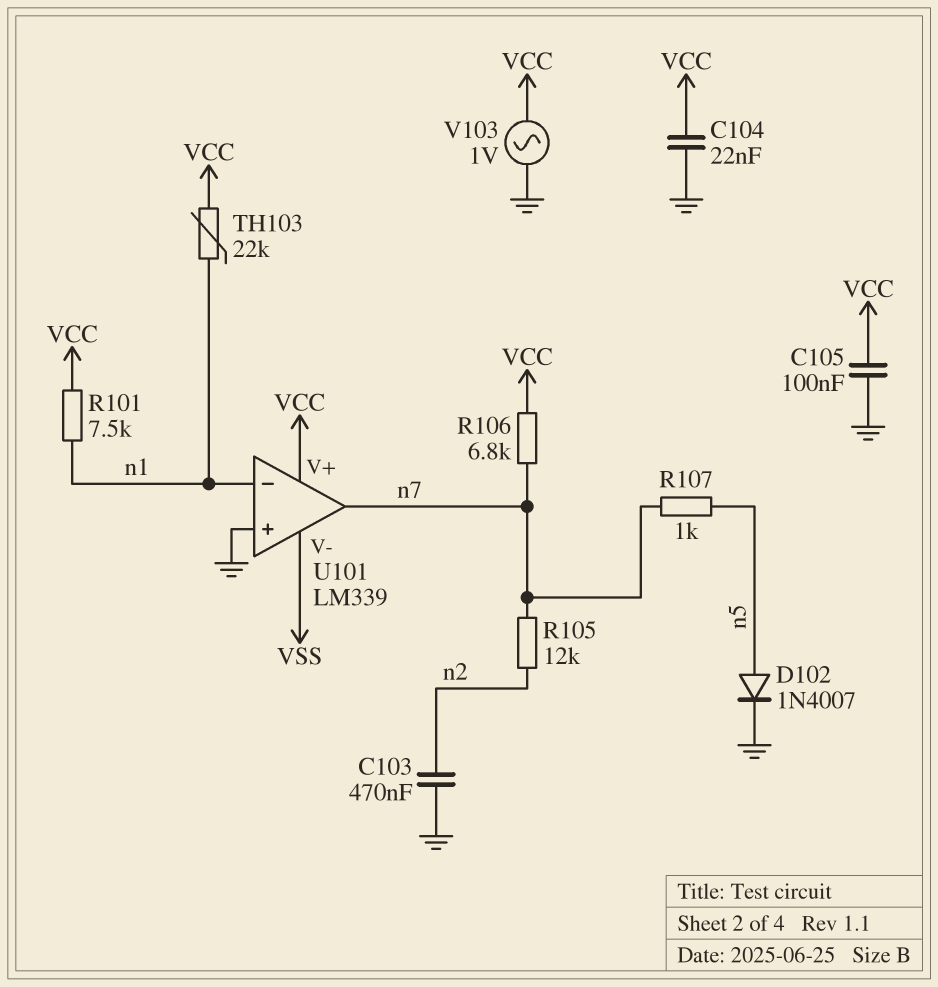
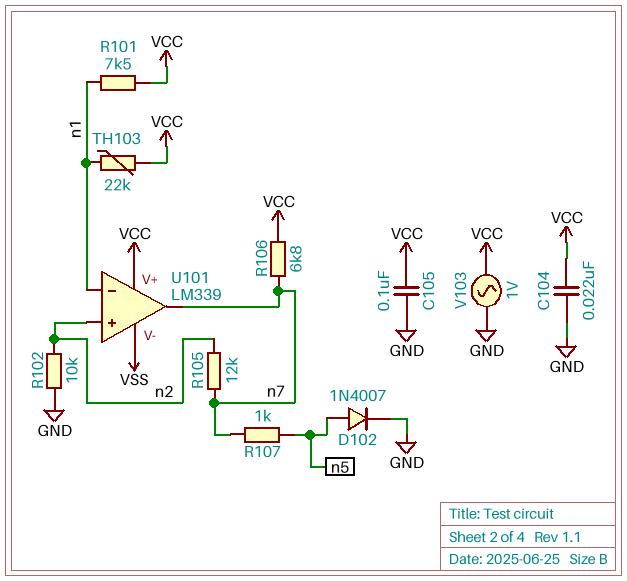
C103: 470nF (GND, n2) -> none
R102: none -> 10k (GND, n2)
U101 pin in+: GND -> n2

